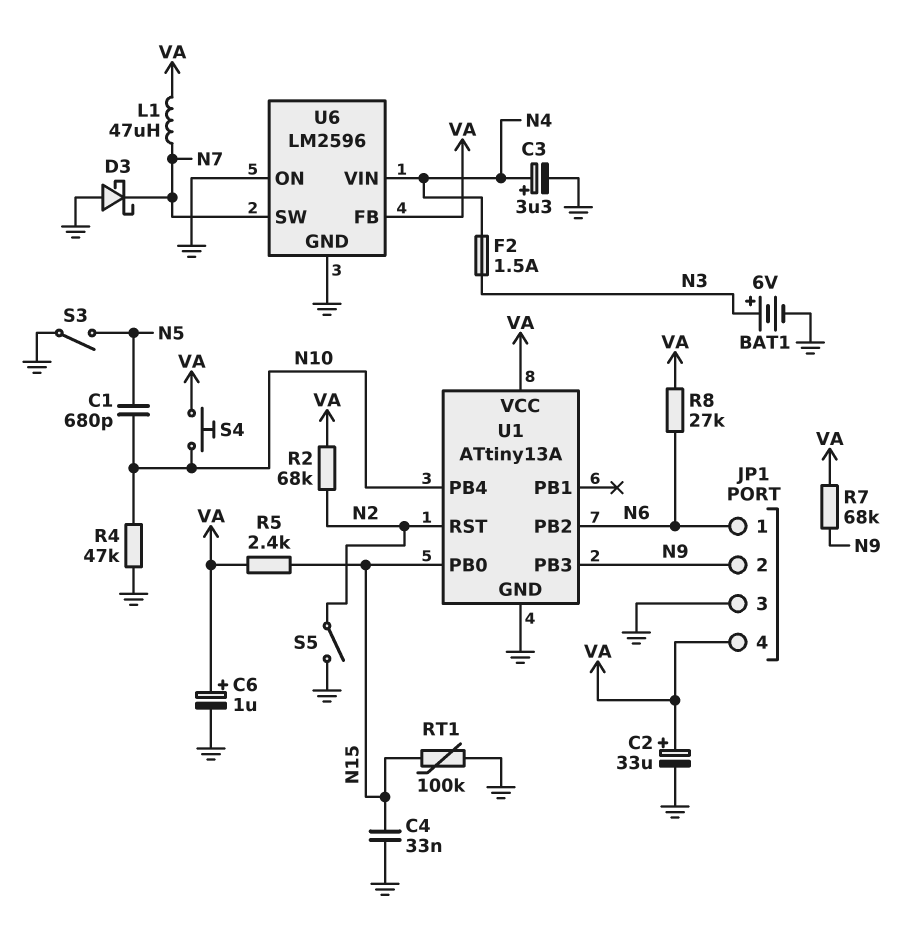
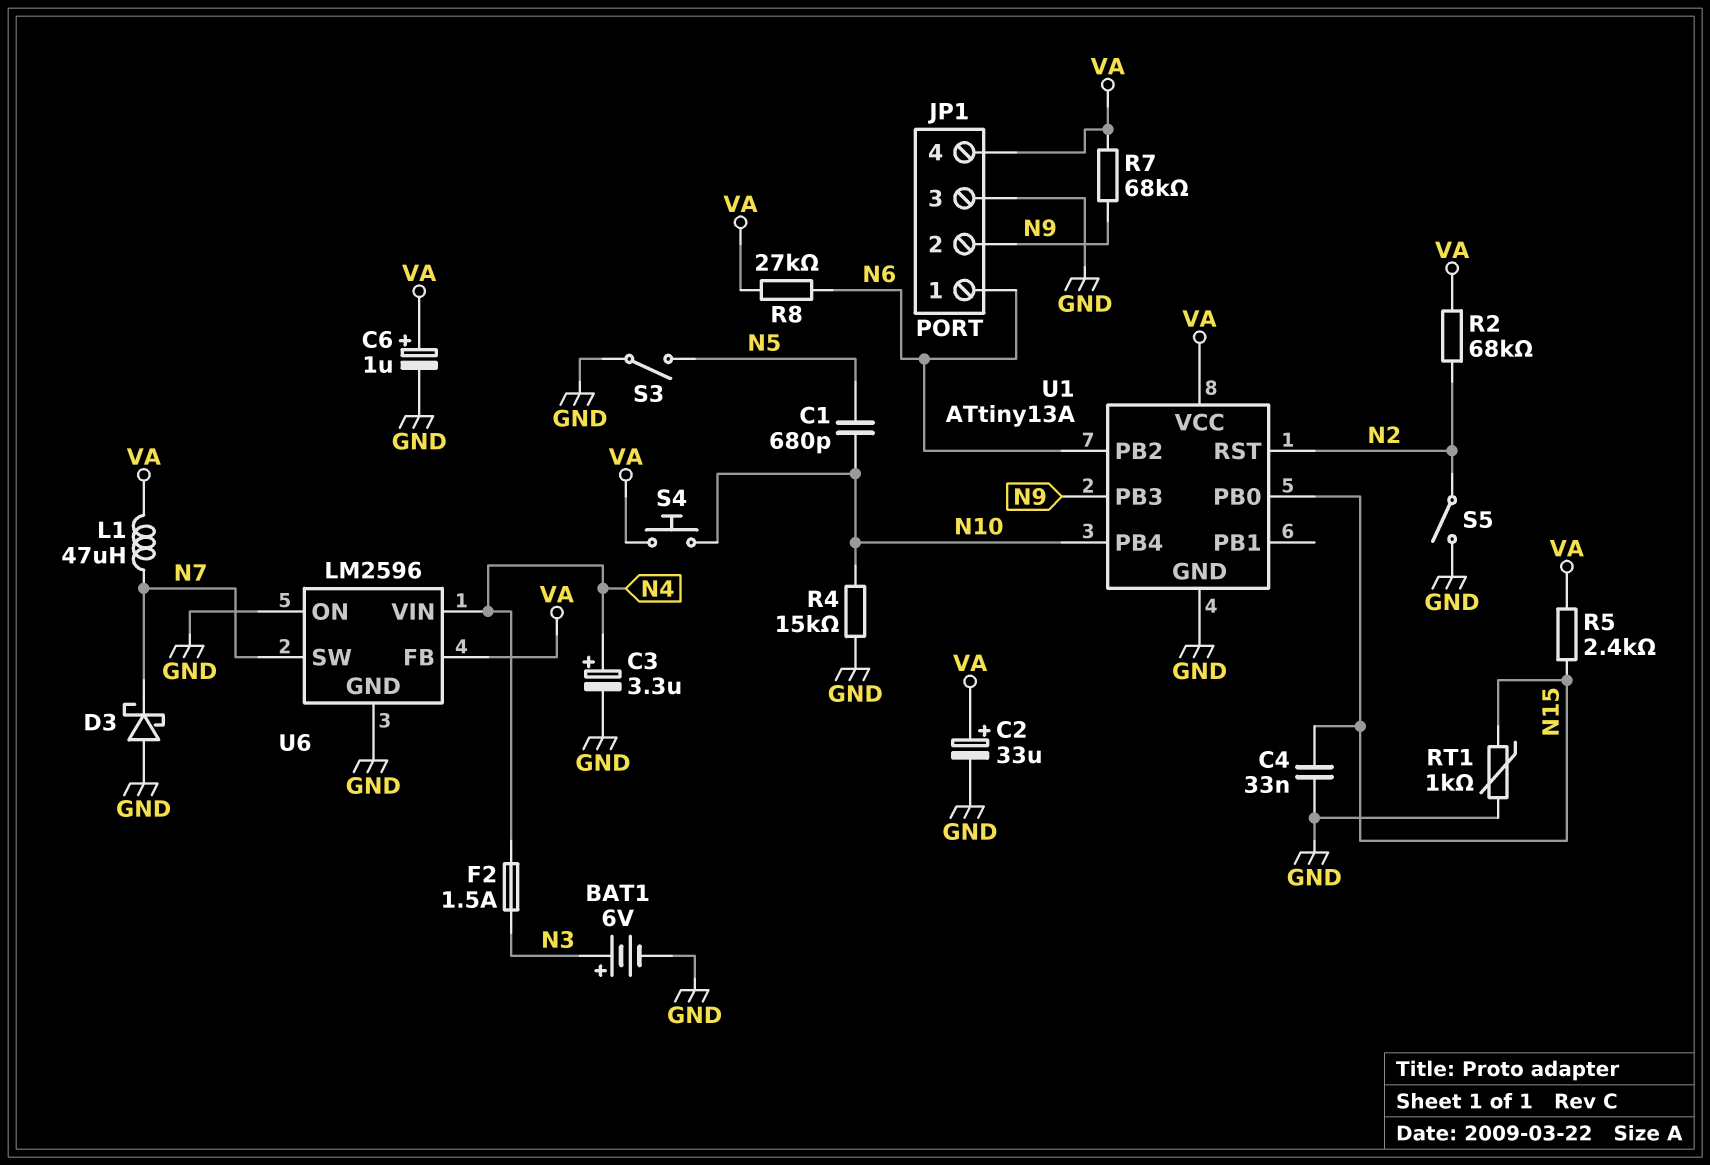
R4: 47k (GND, N10) -> 15k (GND, N10)
RT1: 100k (GND, N15) -> 1k (GND, N15)

